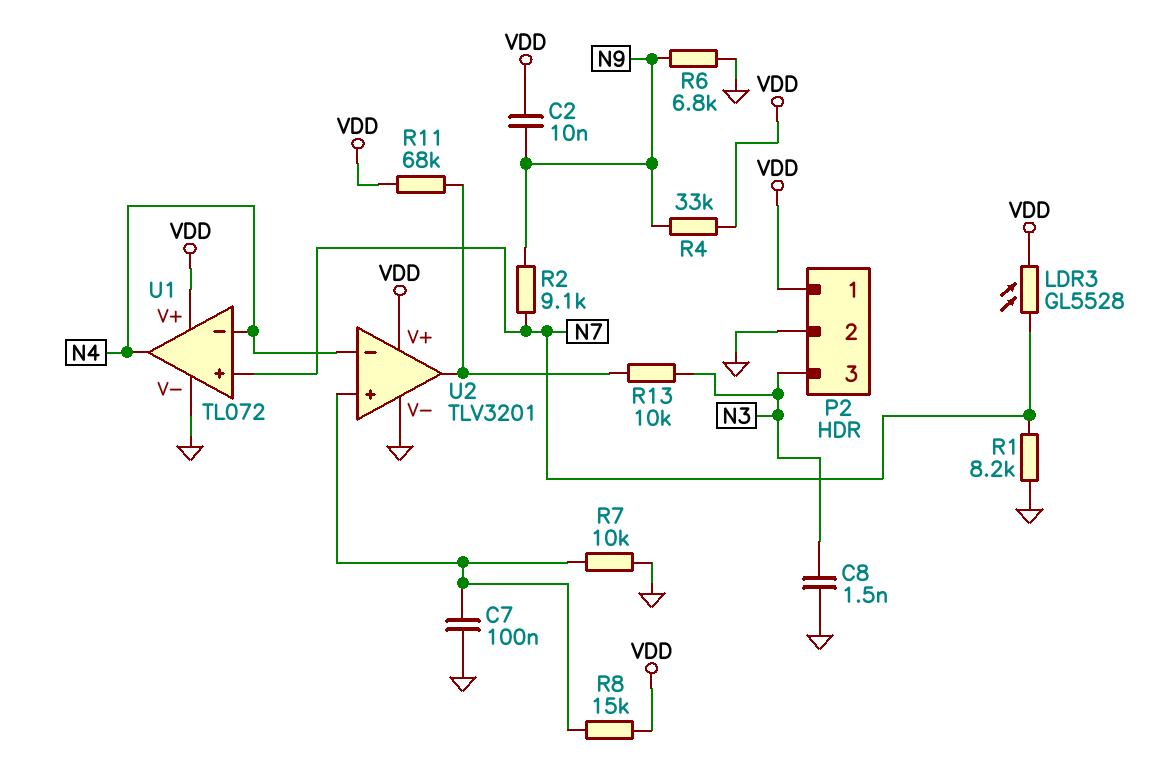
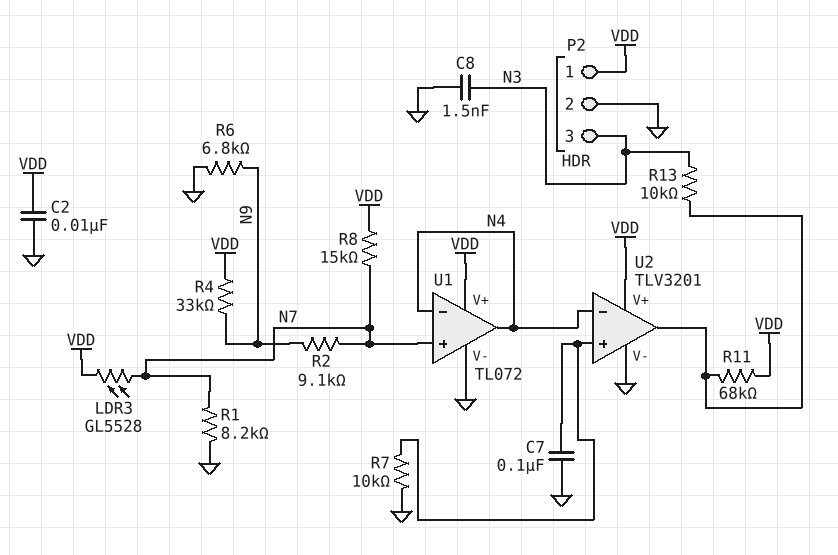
C2: 10nF (N9, VDD) -> 10nF (GND, VDD)
R8: 15k (U2/in+, VDD) -> 15k (N7, VDD)

